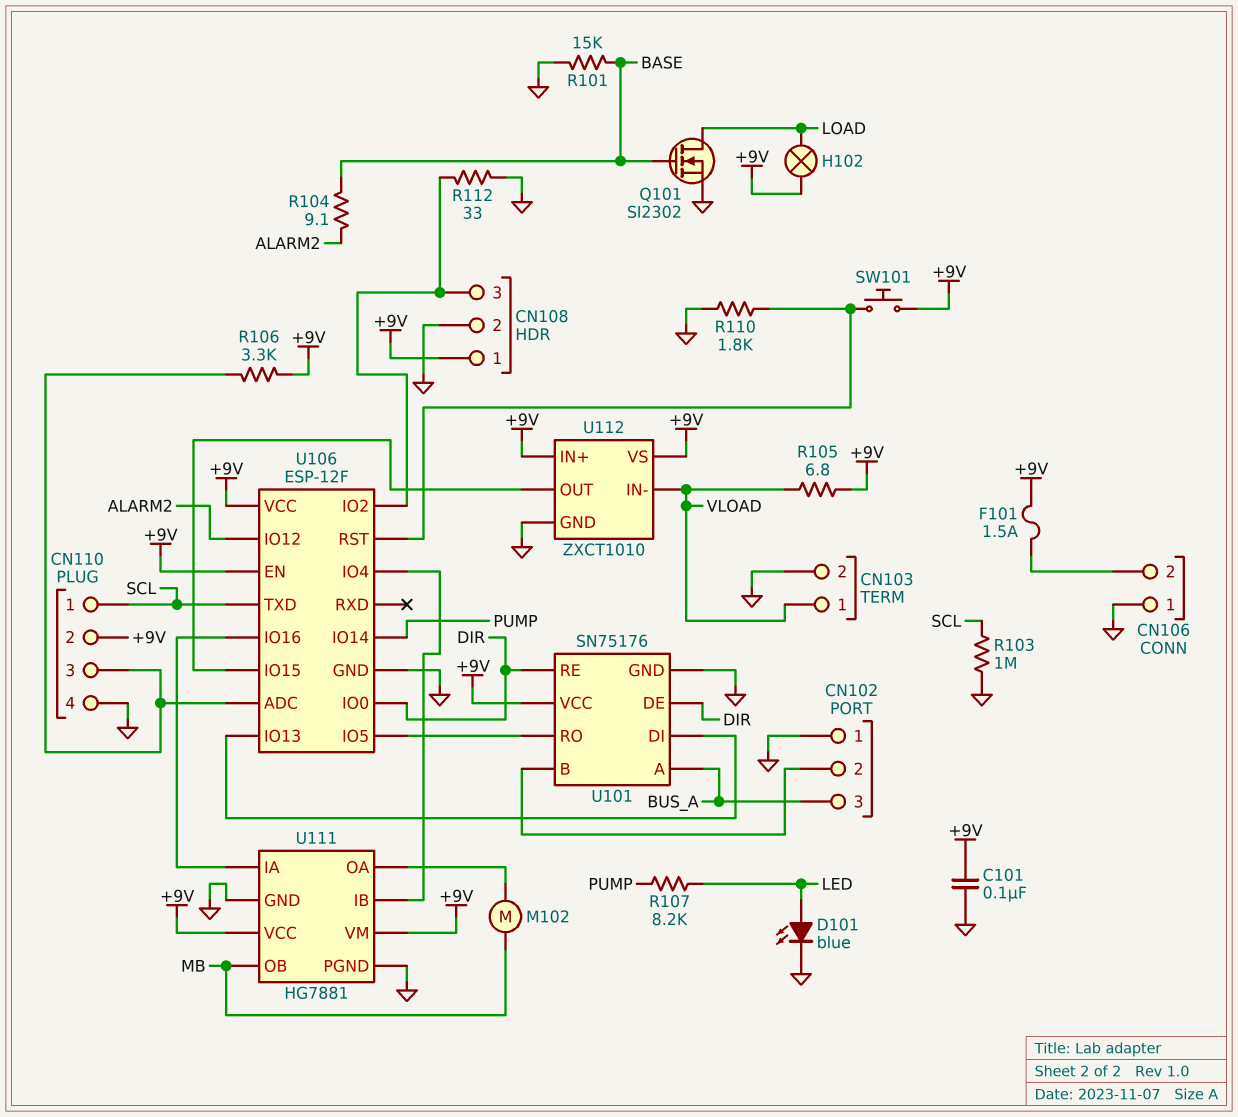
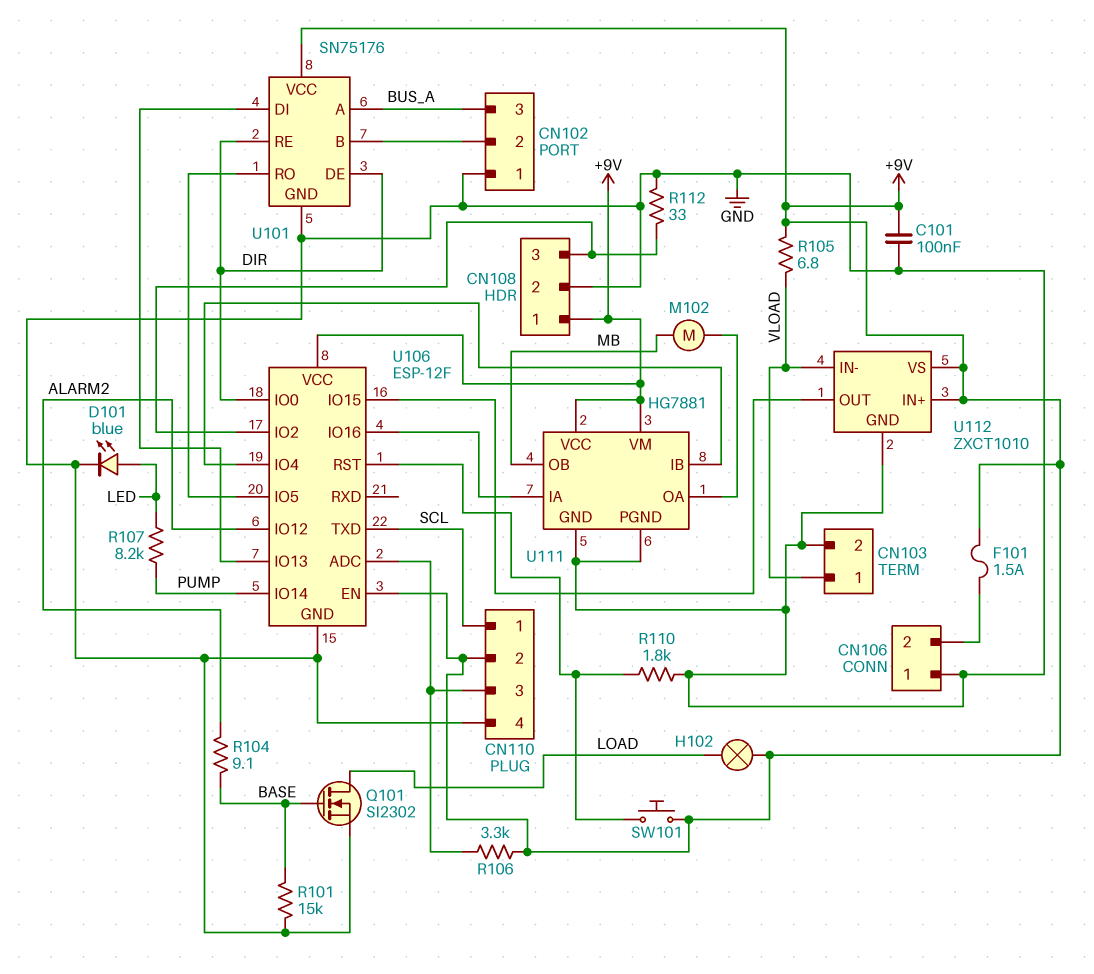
R103: 1M (GND, SCL) -> none

